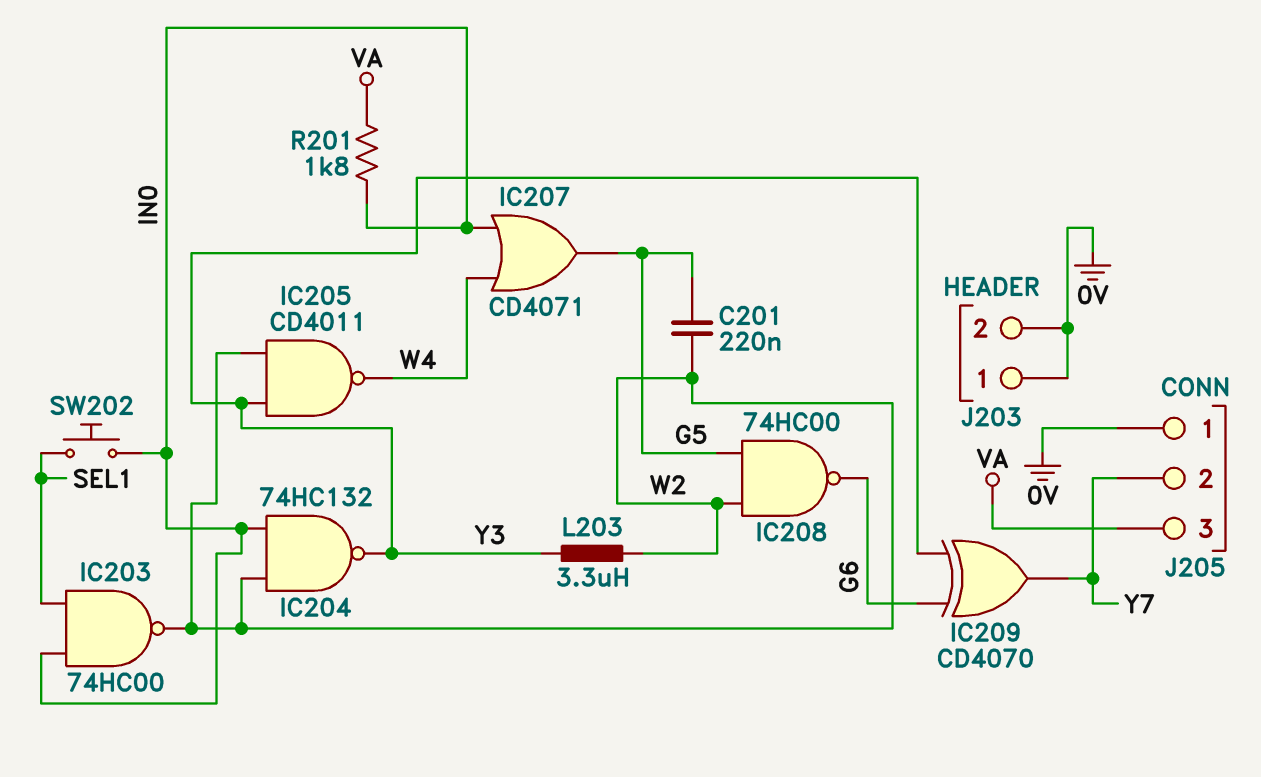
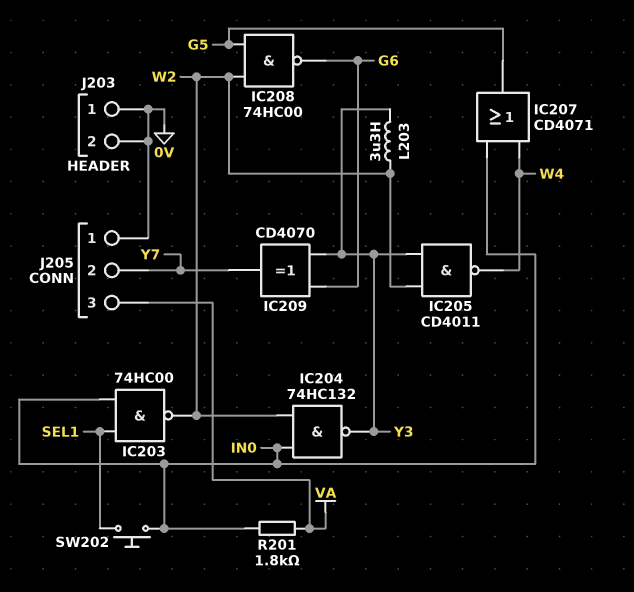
C201: 220nF (G5, W2) -> none

